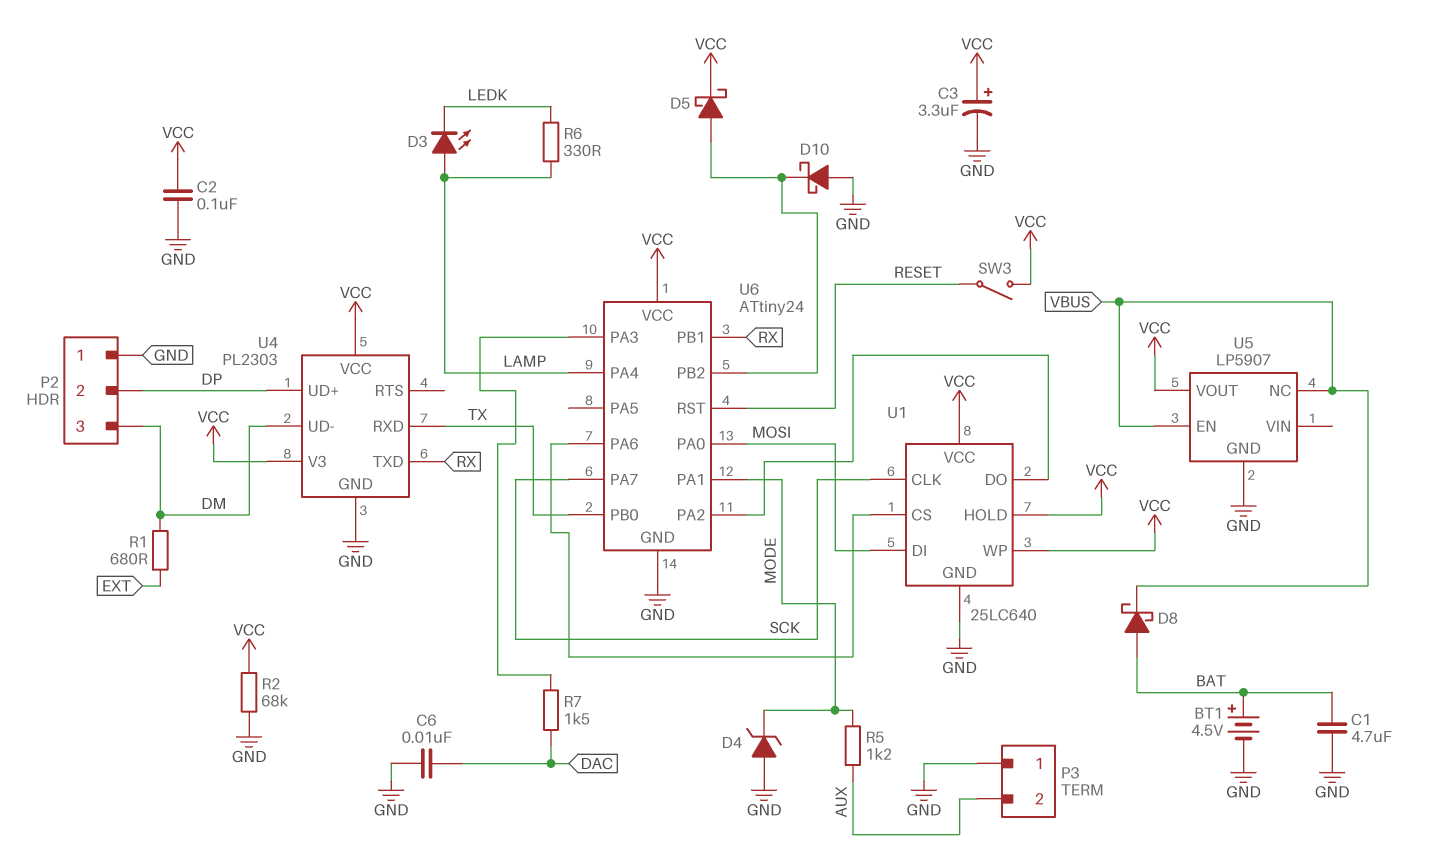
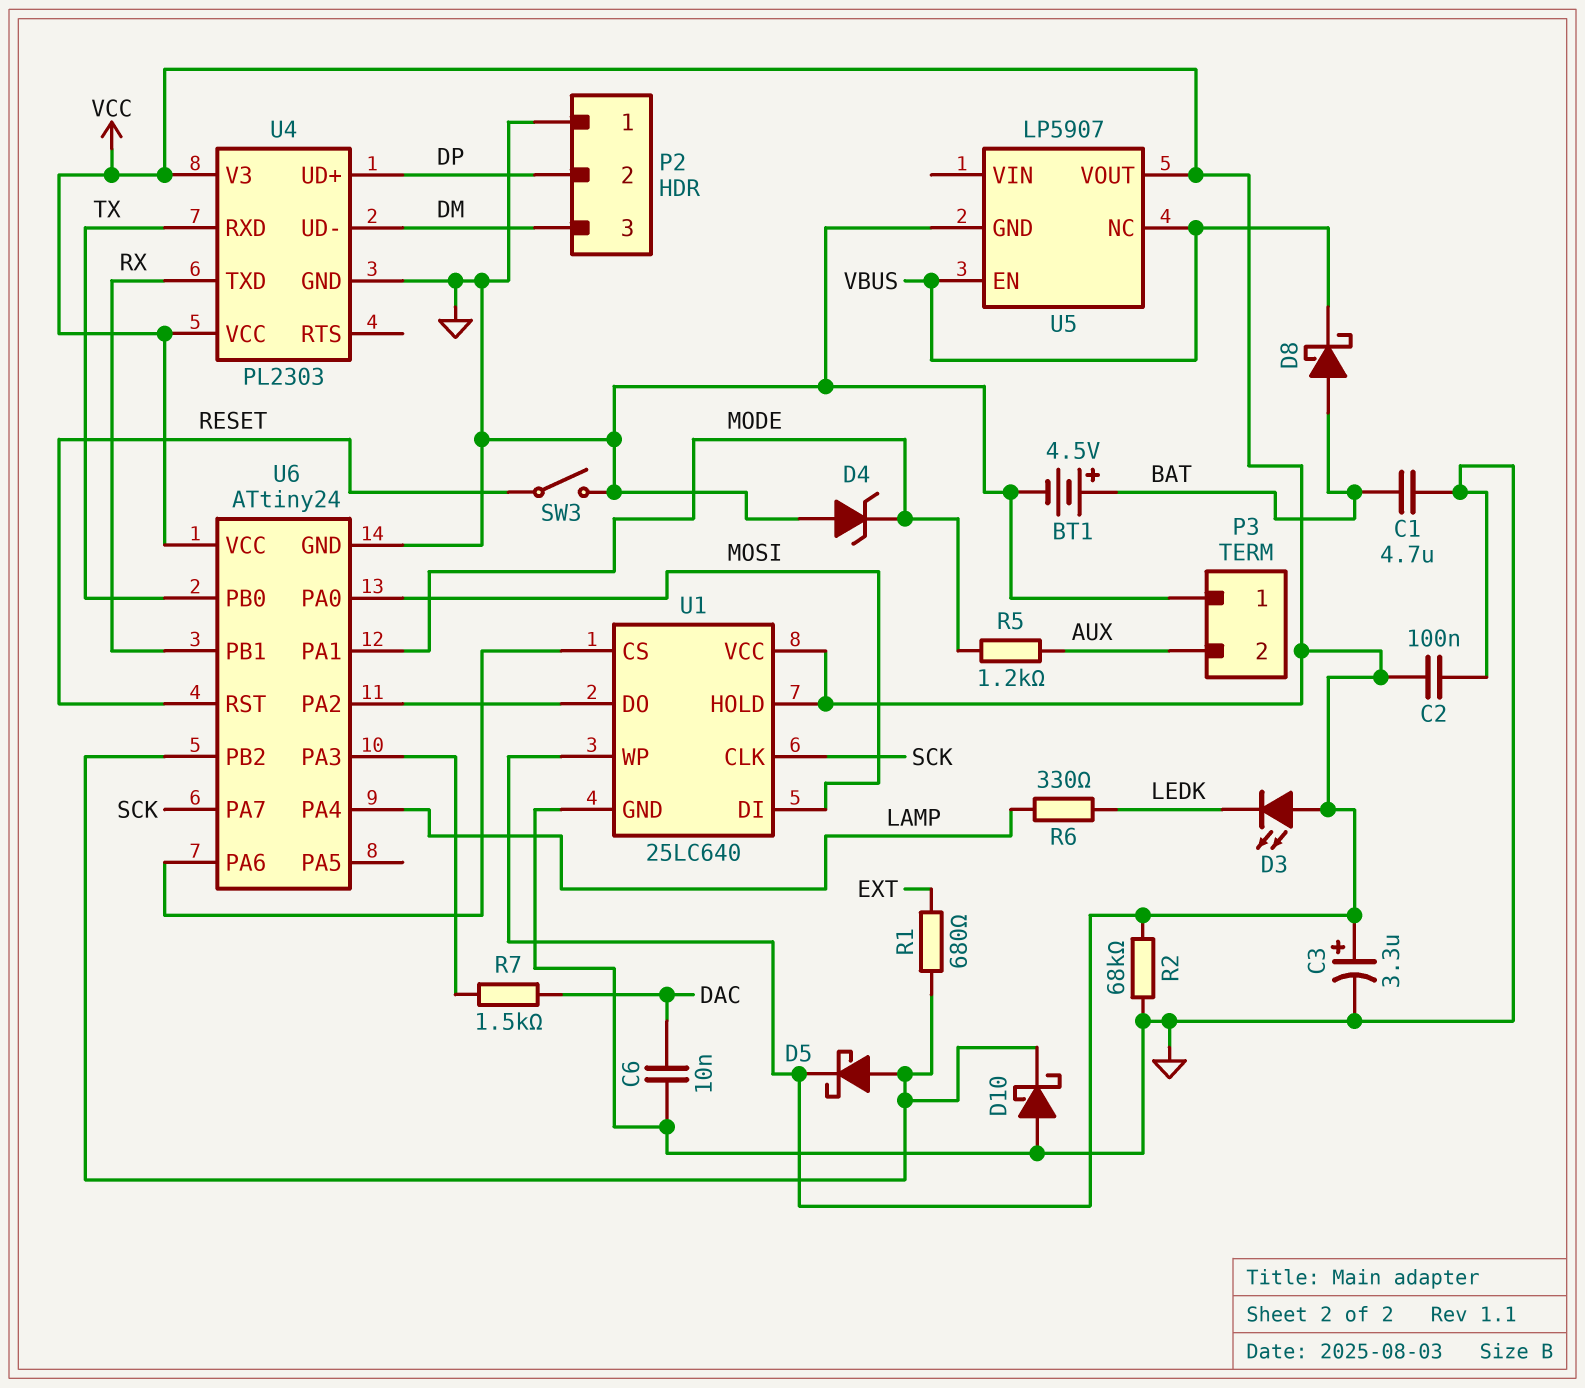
D3: LED (A LAMP, K LEDK) -> LED (A VCC, K LEDK)
R1: 680 (DM, EXT) -> 680 (EXT, U6/PB2)
SW3: switch (RESET, VCC) -> switch (GND, RESET)

